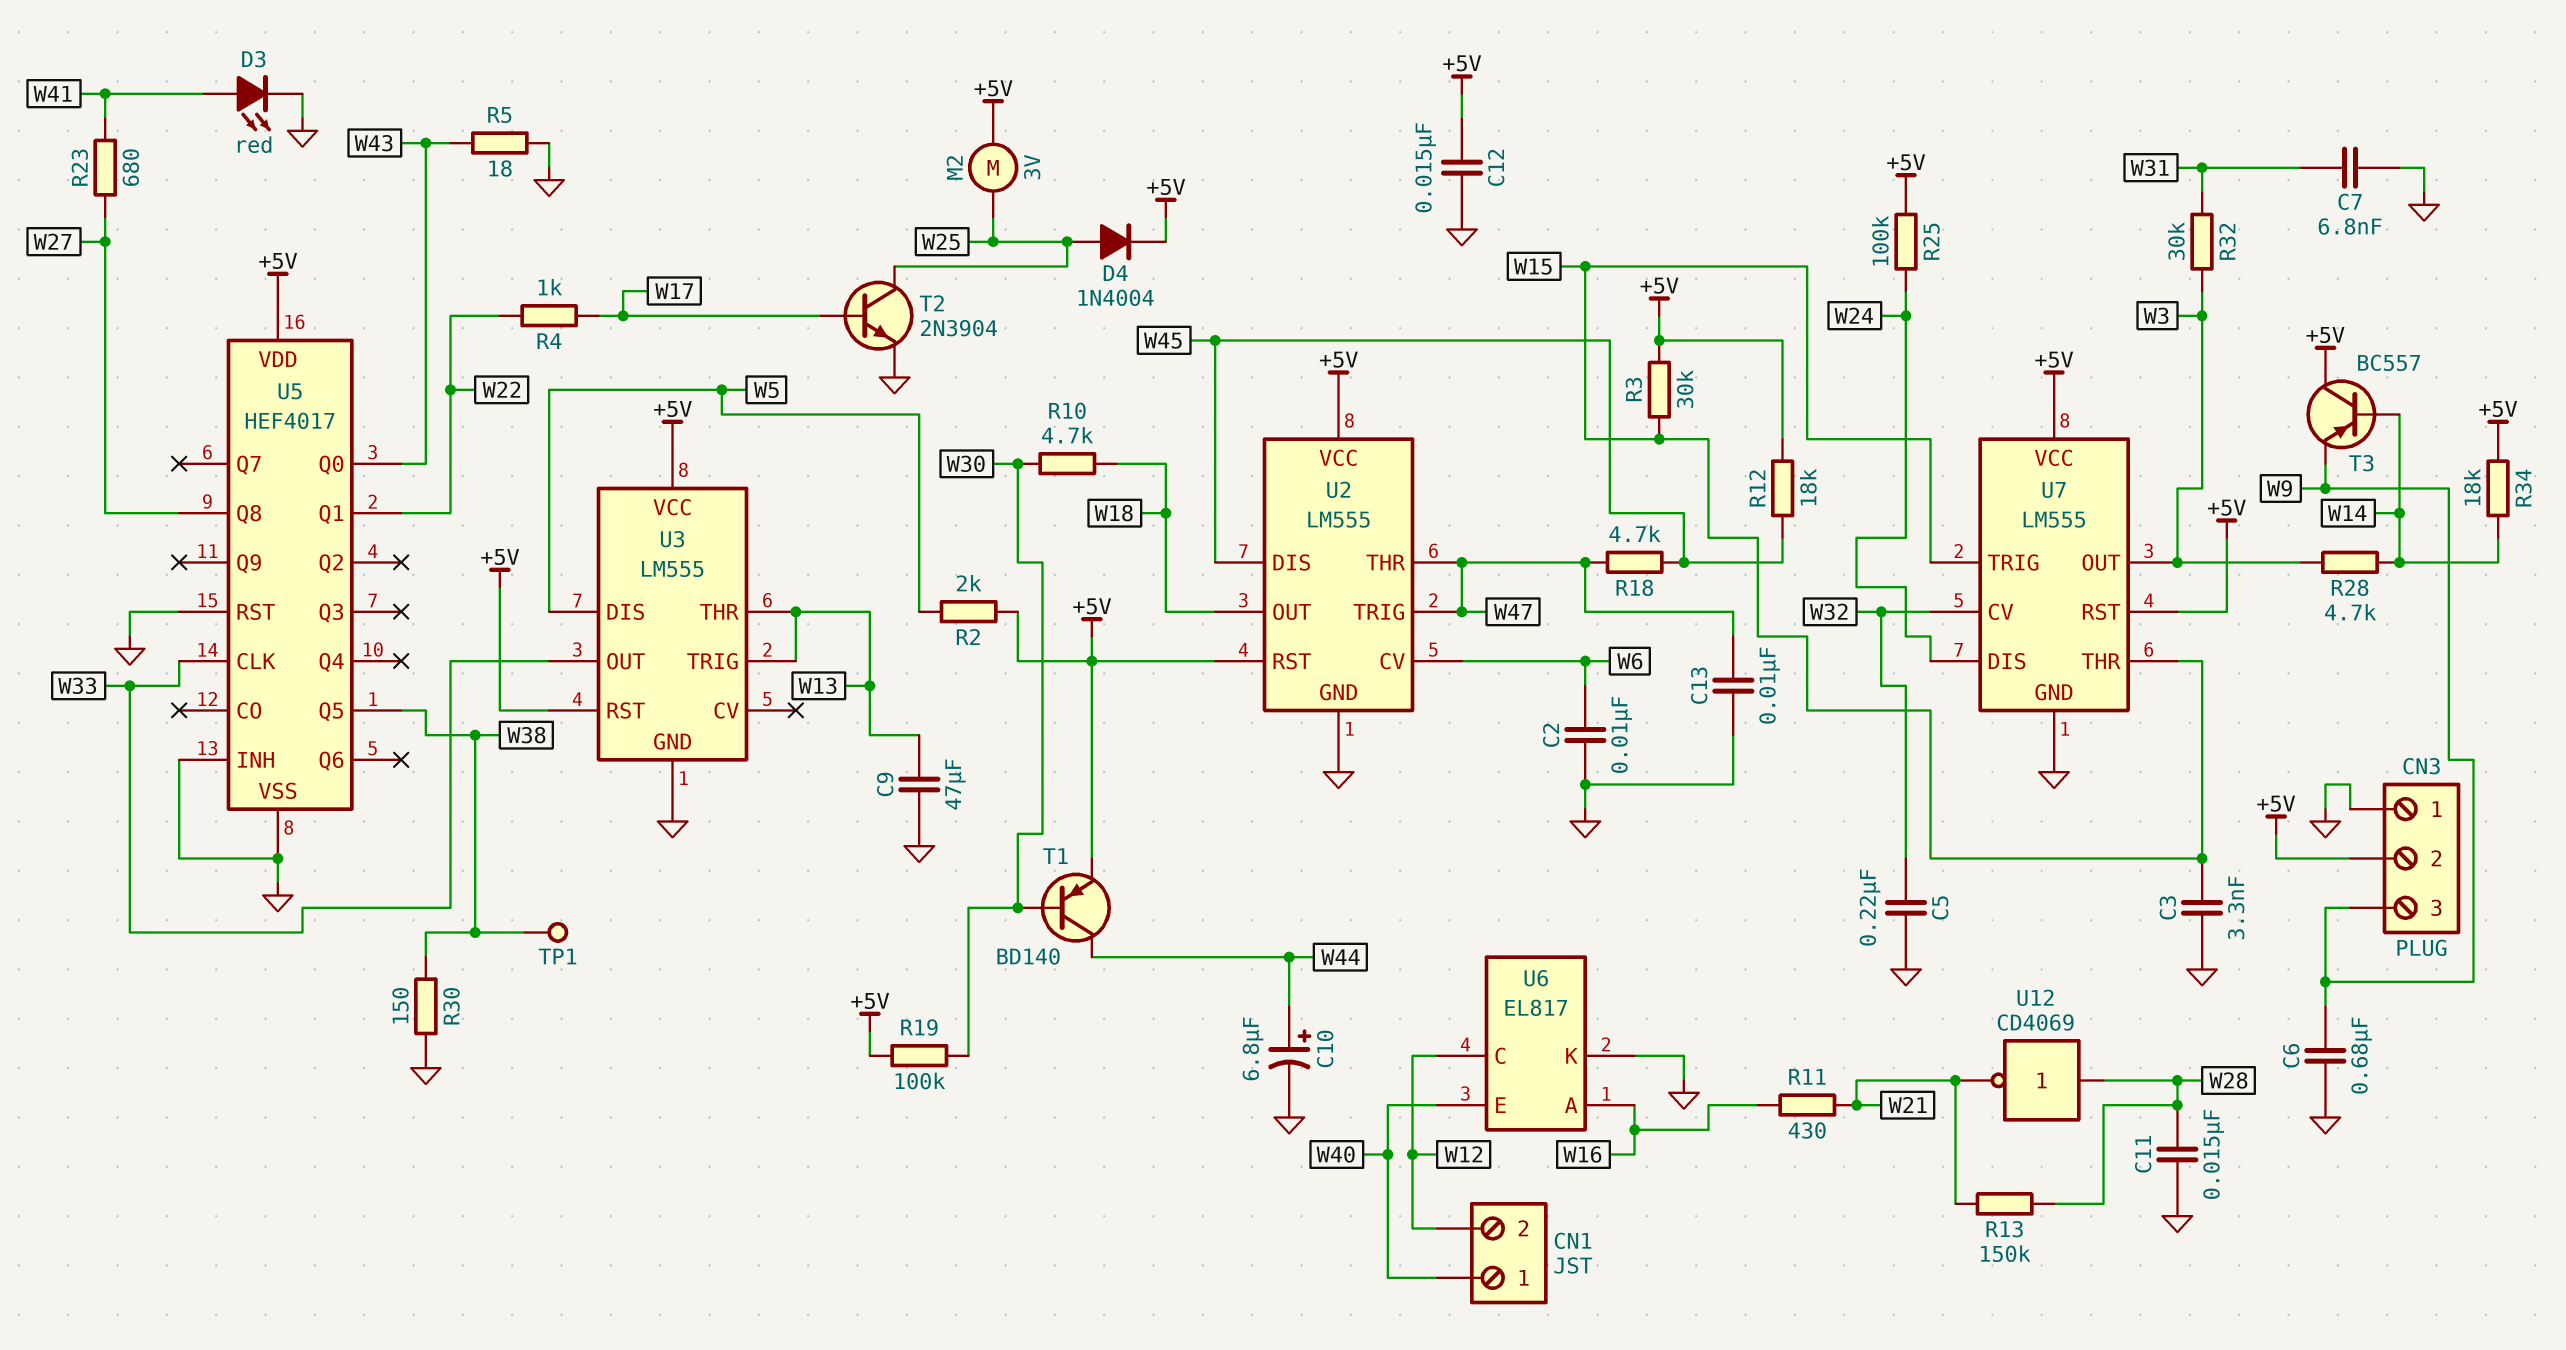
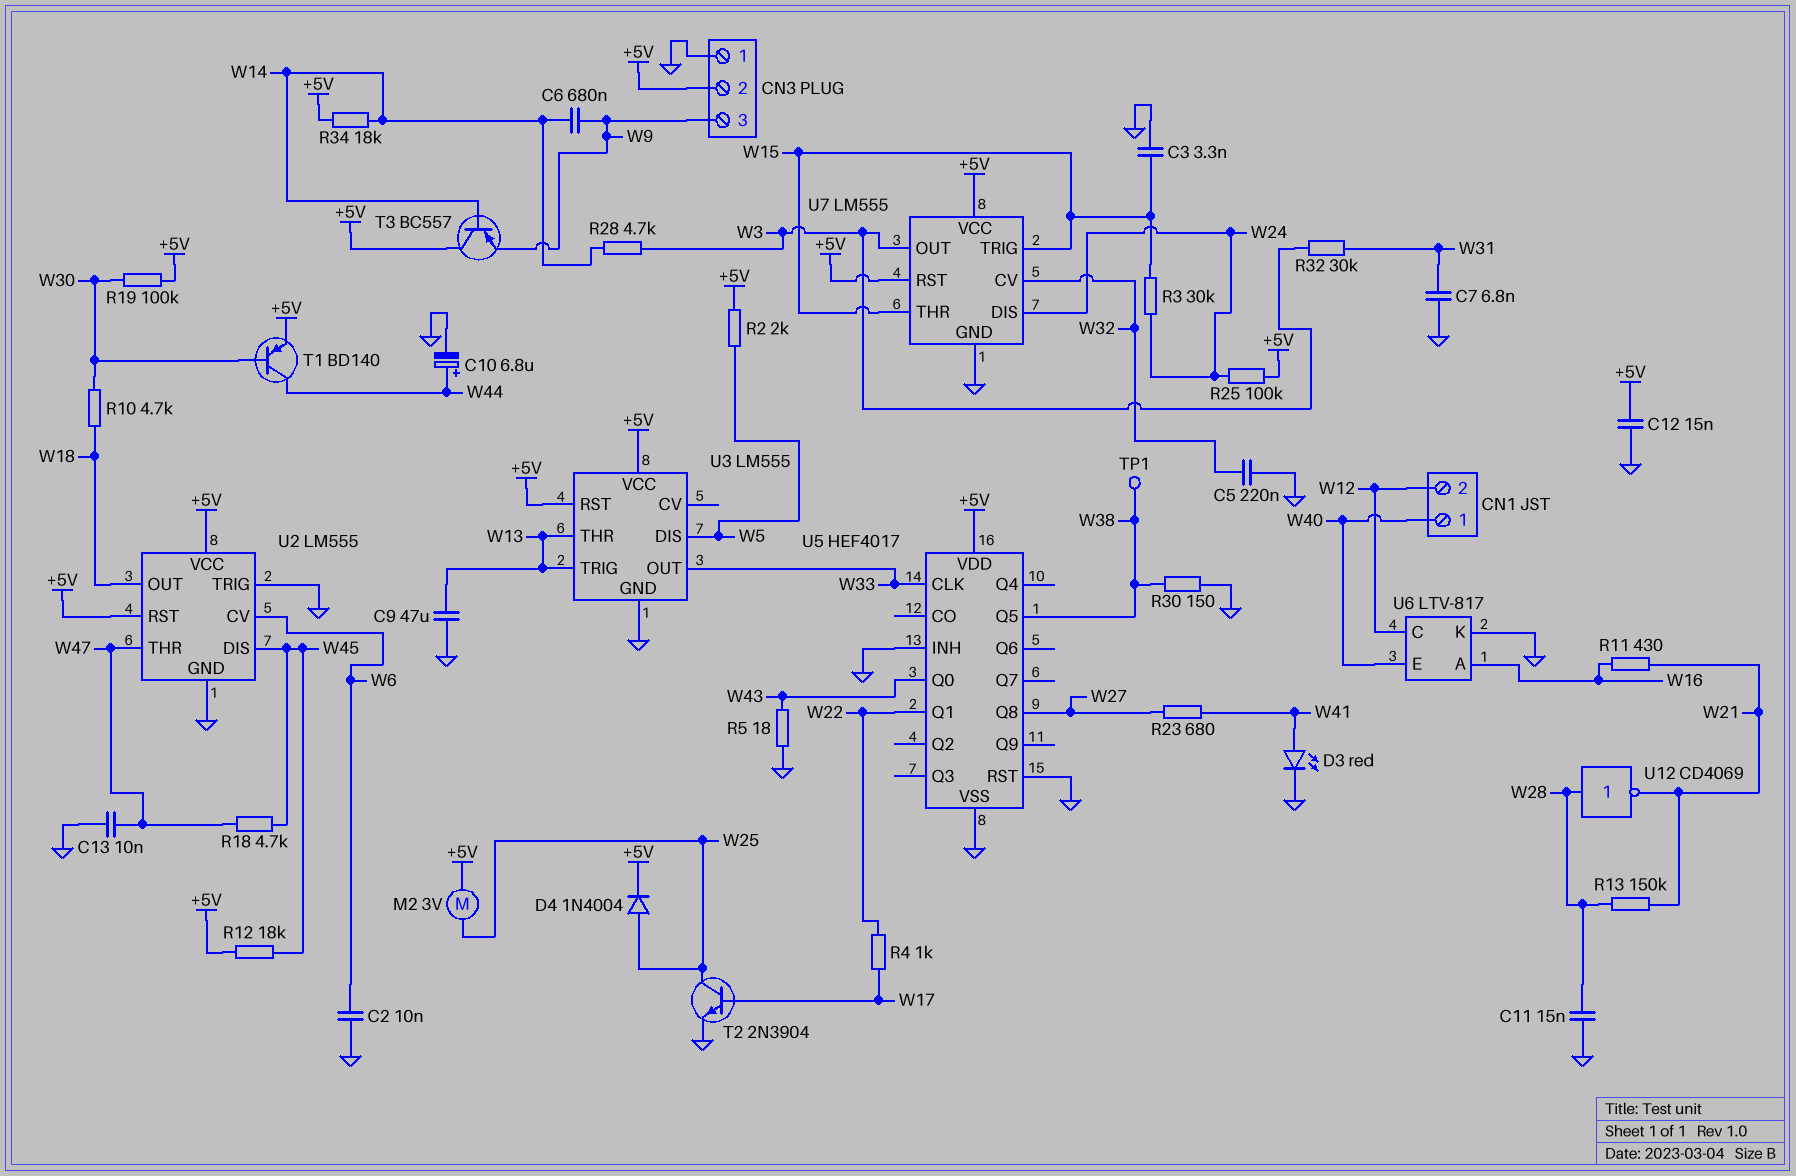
C6: 680nF (GND, W9) -> 680nF (W9, W14)
R3: 30k (+5V, W15) -> 30k (W15, W24)
U2 pin TRIG: W47 -> GND
U6: EL817 -> LTV-817

